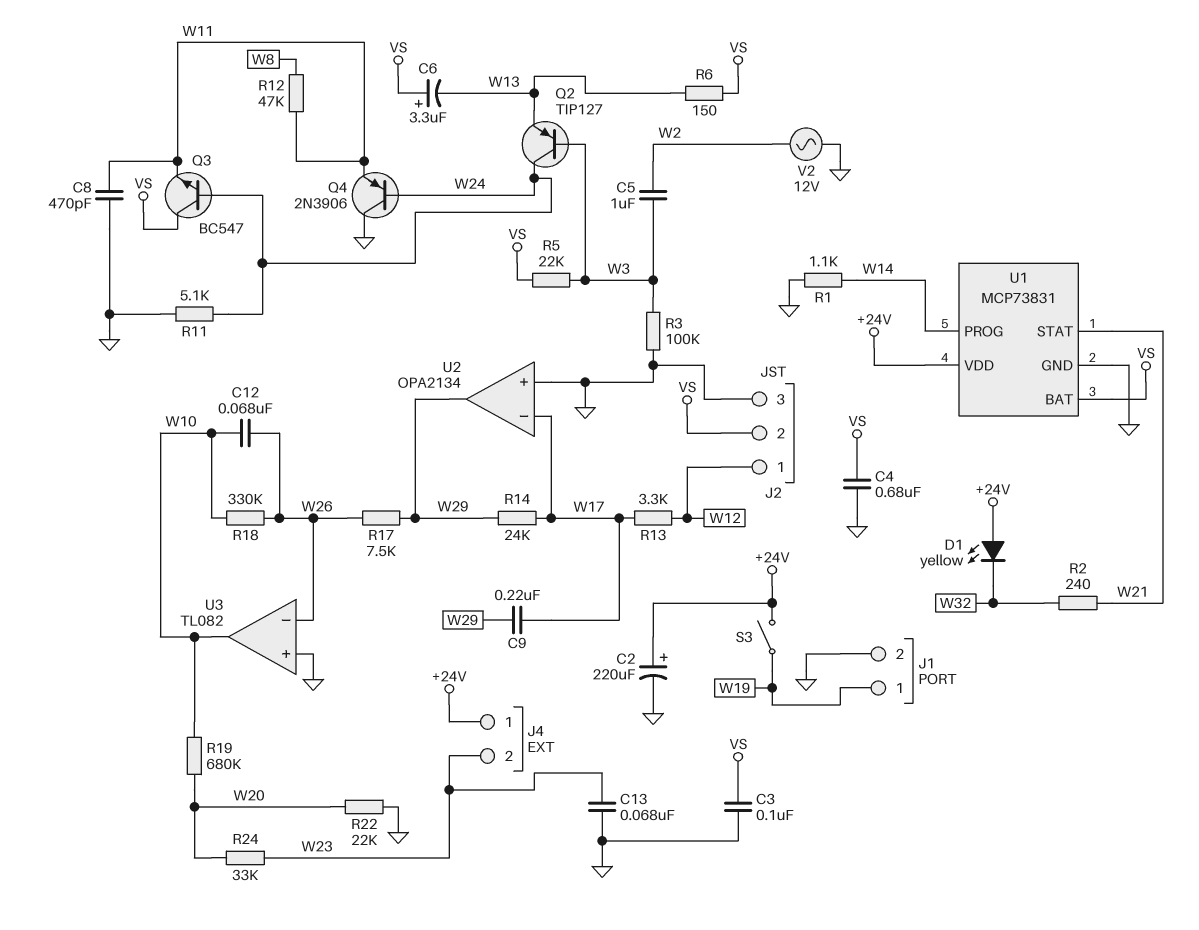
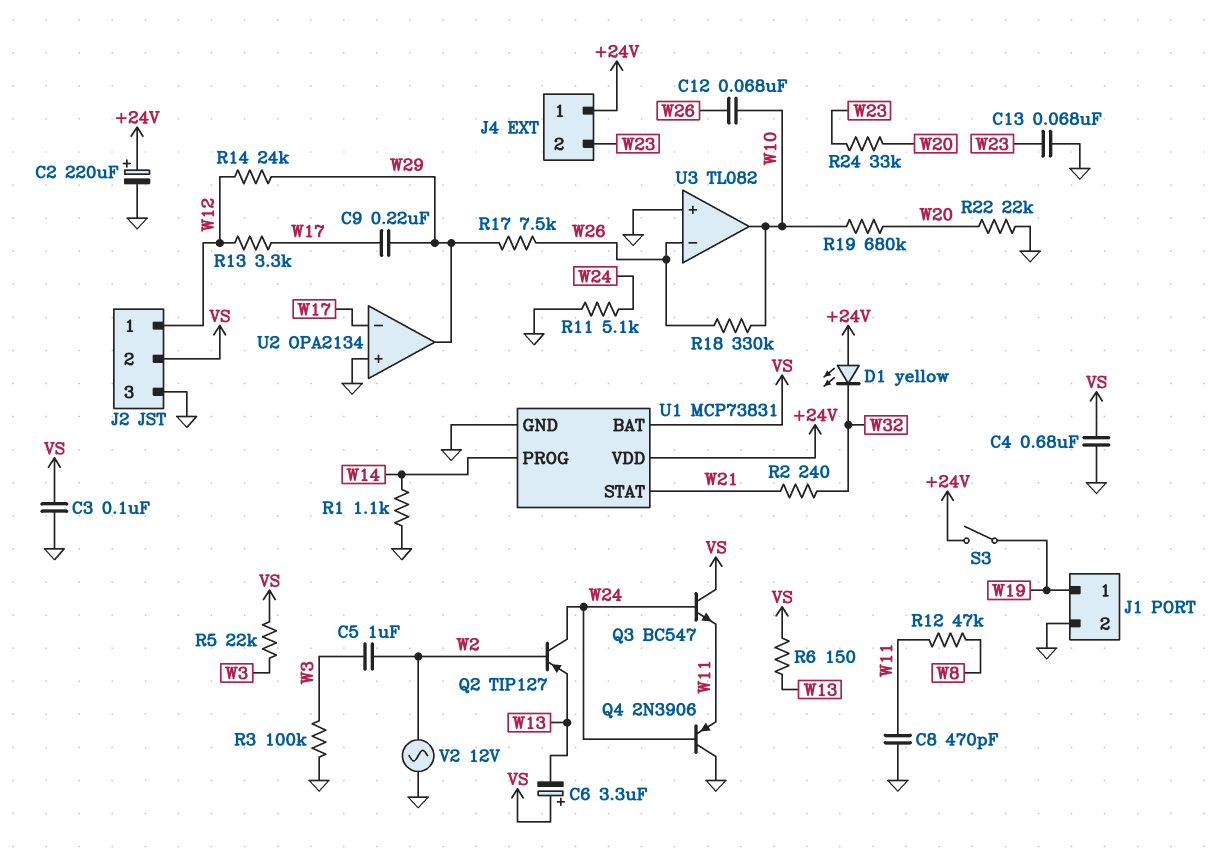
Q2: PNP TIP127 (B W3, C W24, E W13) -> PNP TIP127 (B W2, C W24, E W13)
R14: 24k (W17, W29) -> 24k (W12, W29)

